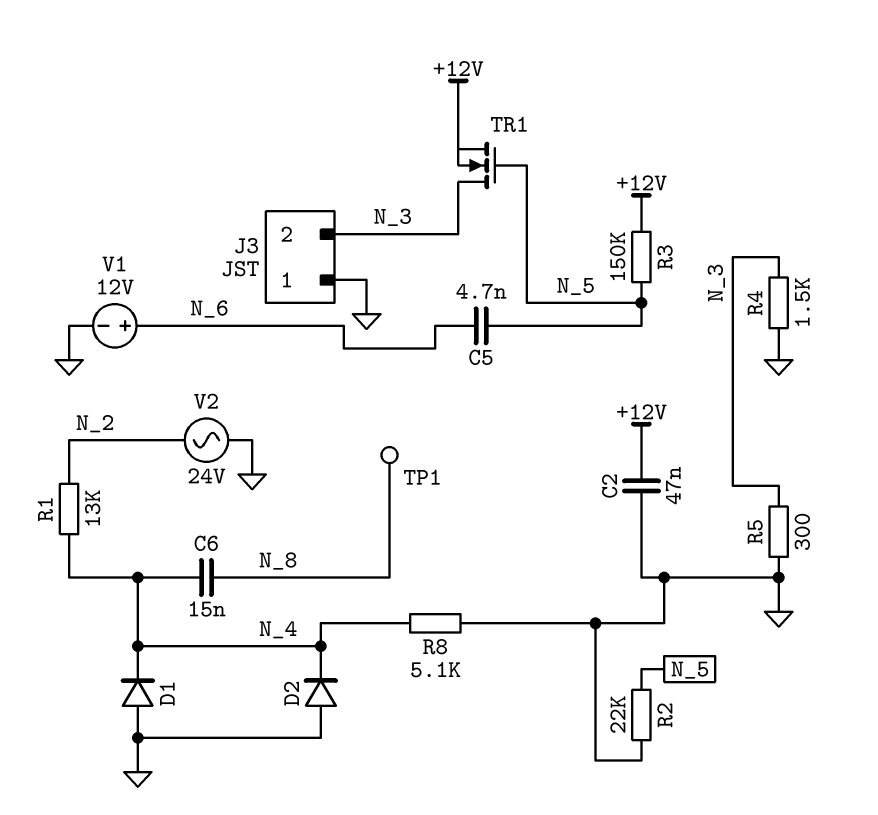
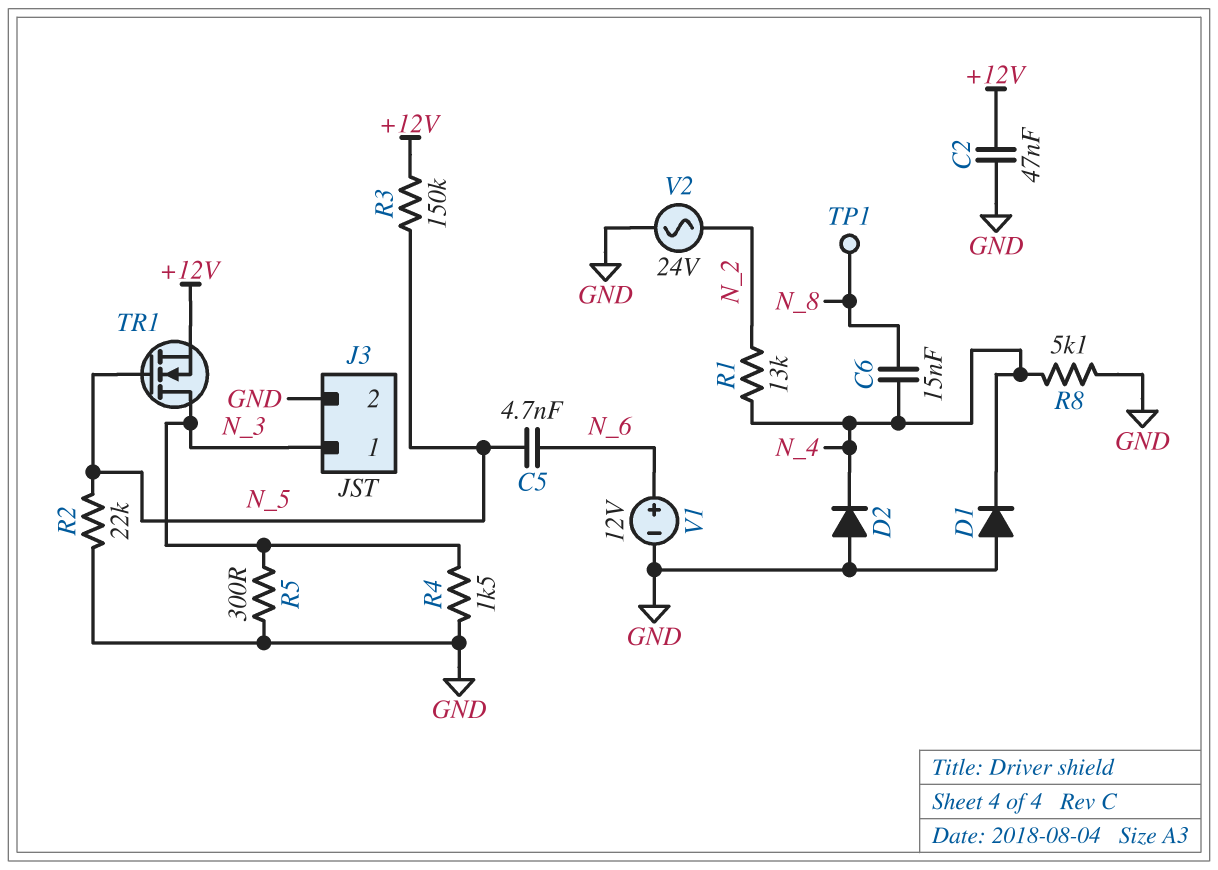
J3 pin 1: GND -> N_3
J3 pin 2: N_3 -> GND

